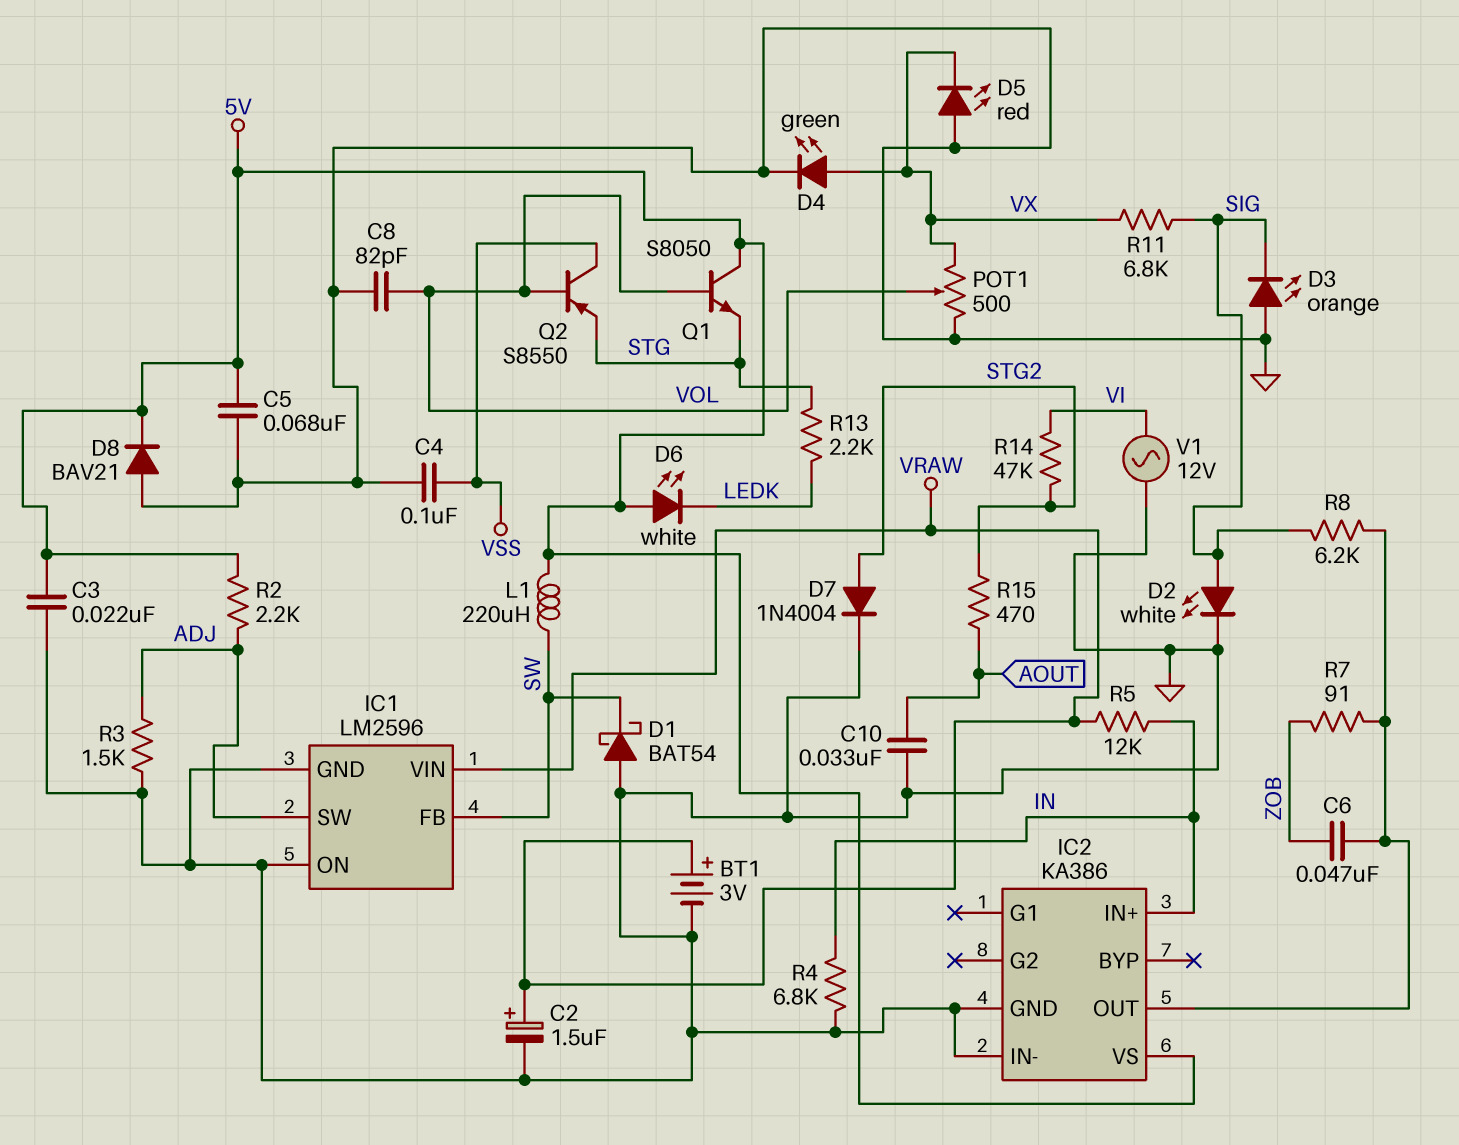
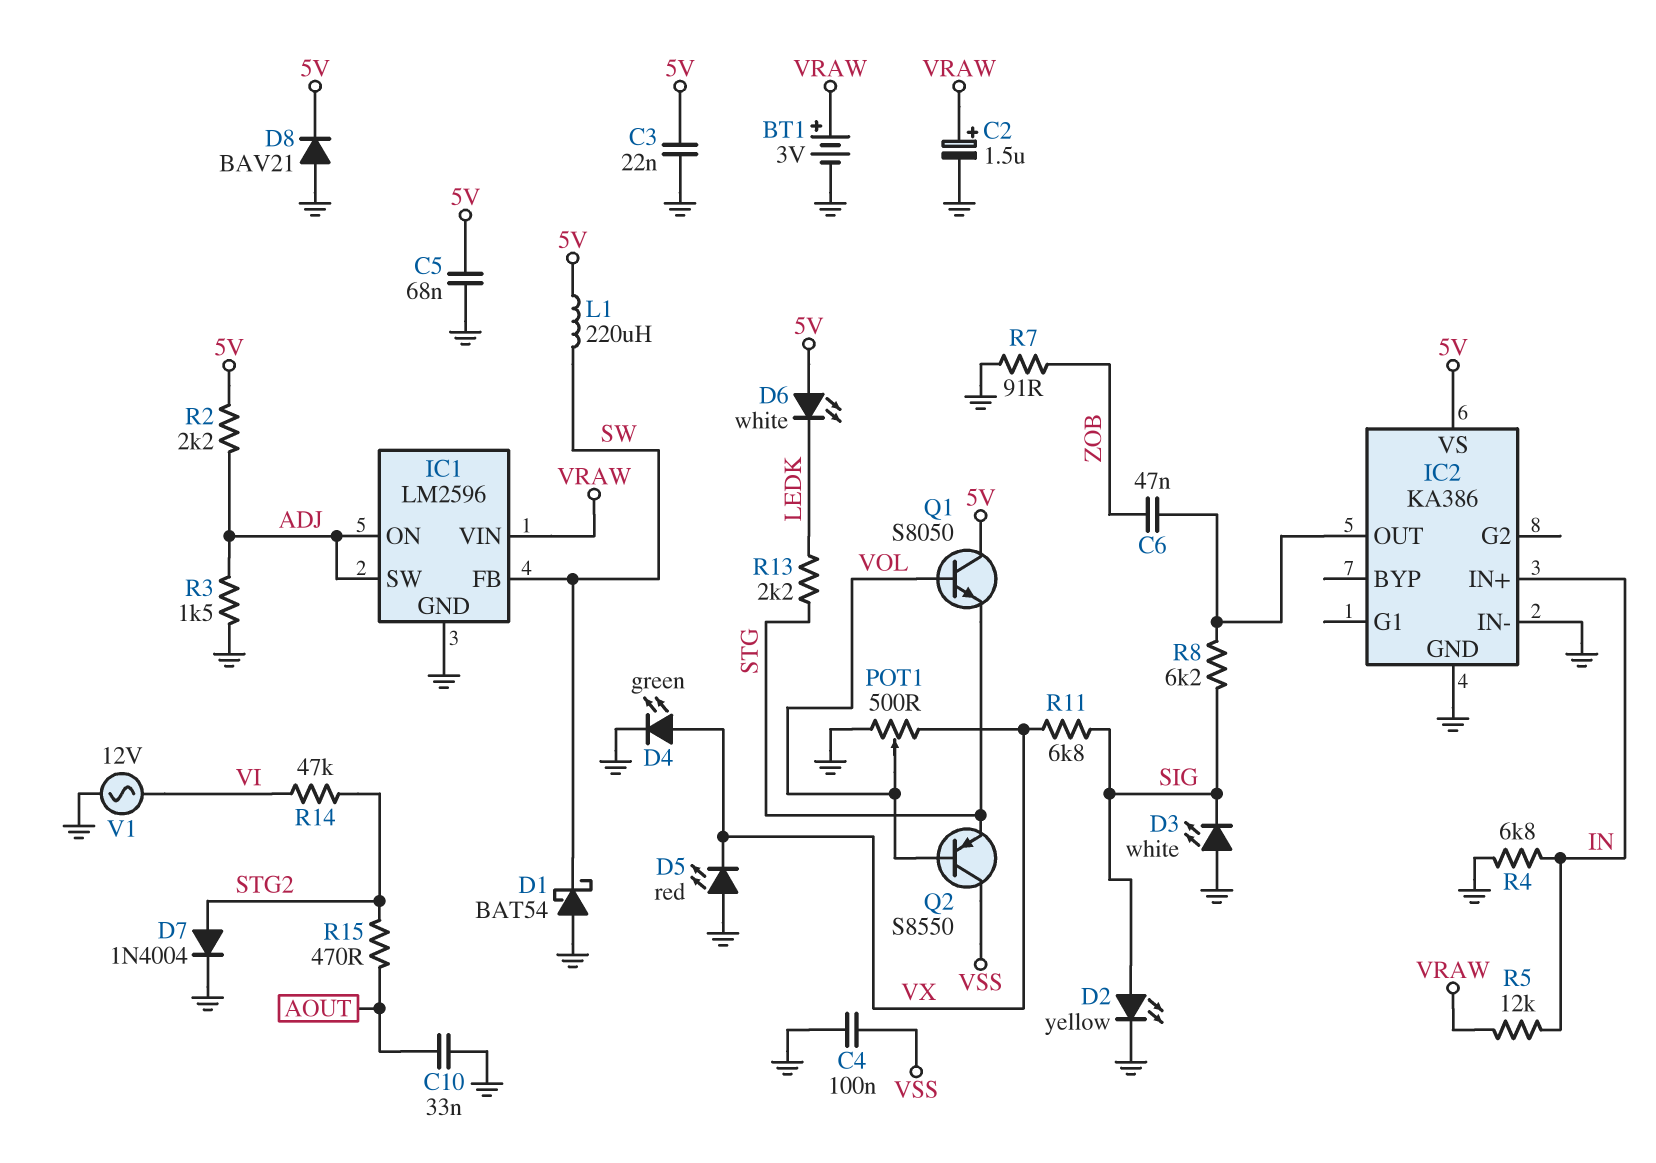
C8: 82pF (GND, VOL) -> none
D2: LED white (A SIG, K GND) -> LED yellow (A SIG, K GND)
D3: LED orange (A GND, K SIG) -> LED white (A GND, K SIG)
IC1 pin ON: GND -> ADJ
R7: 91 (IC2/OUT, ZOB) -> 91 (GND, ZOB)

